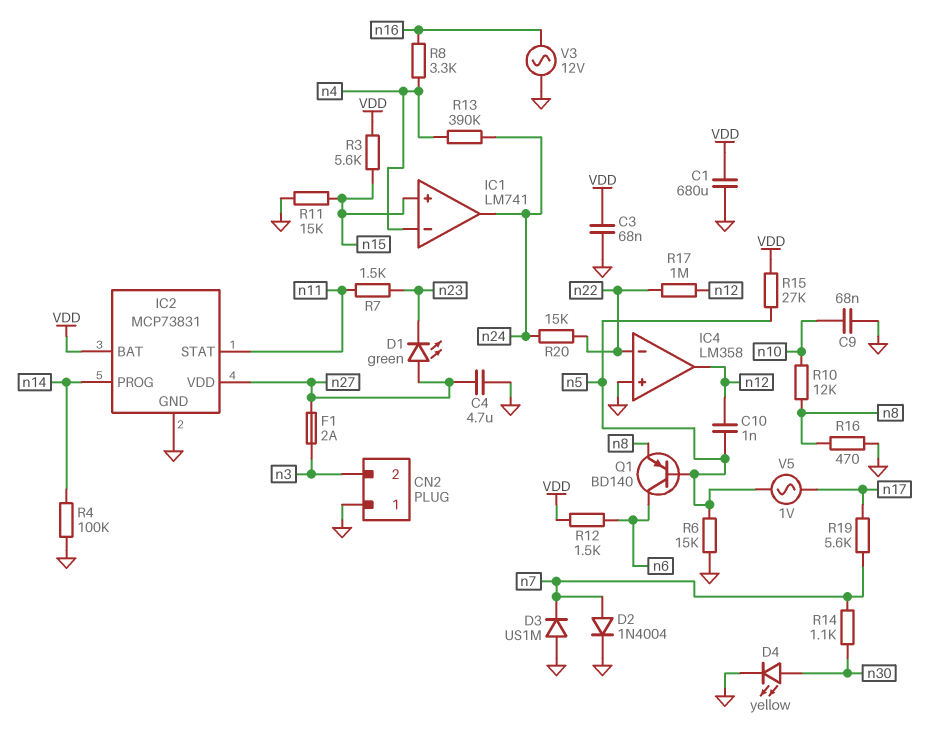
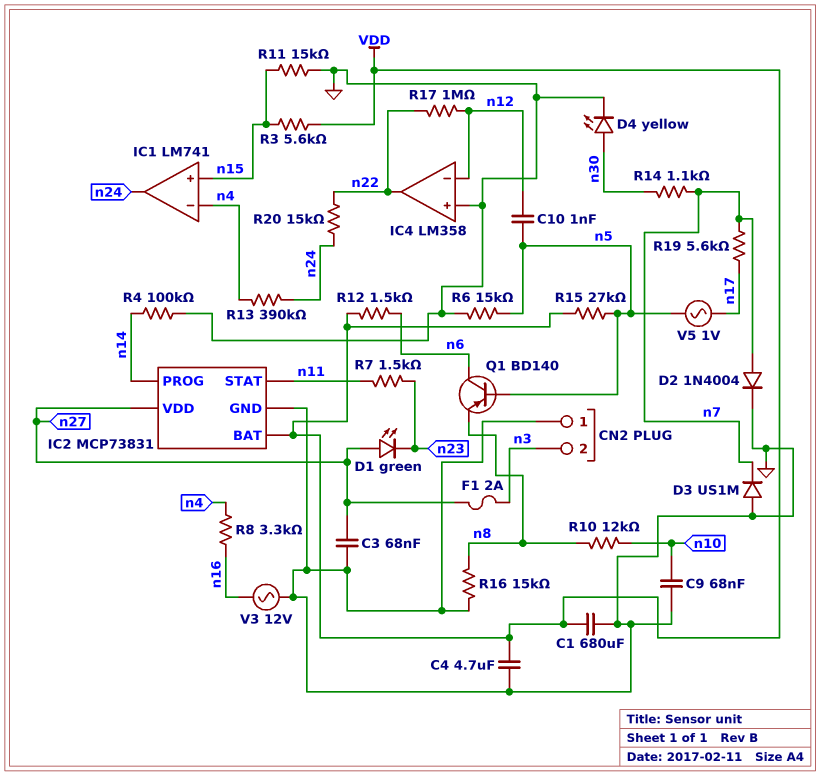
C3: 68nF (GND, VDD) -> 68nF (GND, n27)
C4: 4.7uF (GND, n27) -> 4.7uF (GND, VDD)
IC4 pin in-: n22 -> n12
IC4 pin out: n12 -> n22
R16: 470 (GND, n8) -> 15k (GND, n8)

